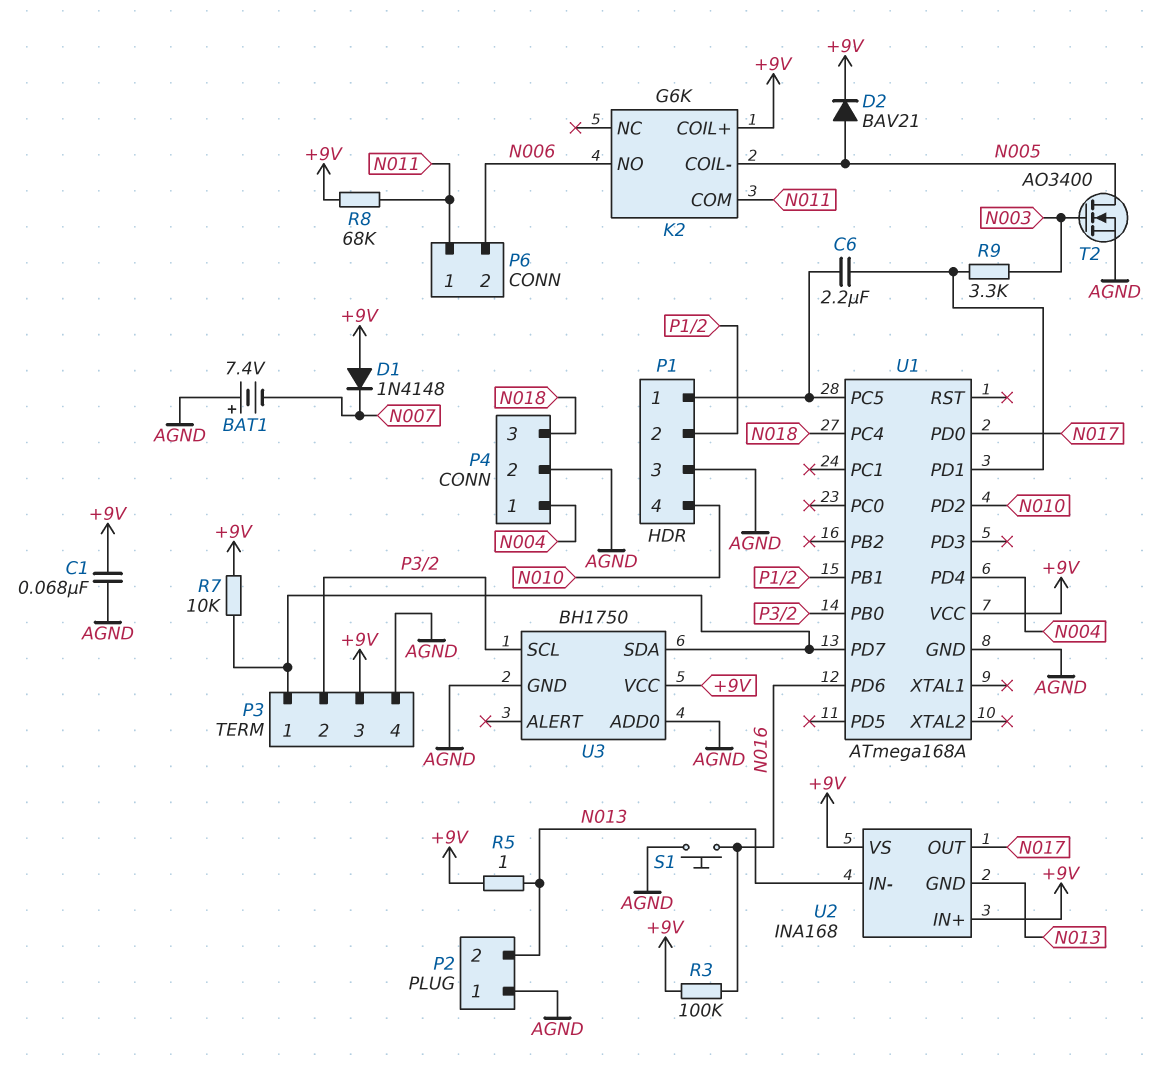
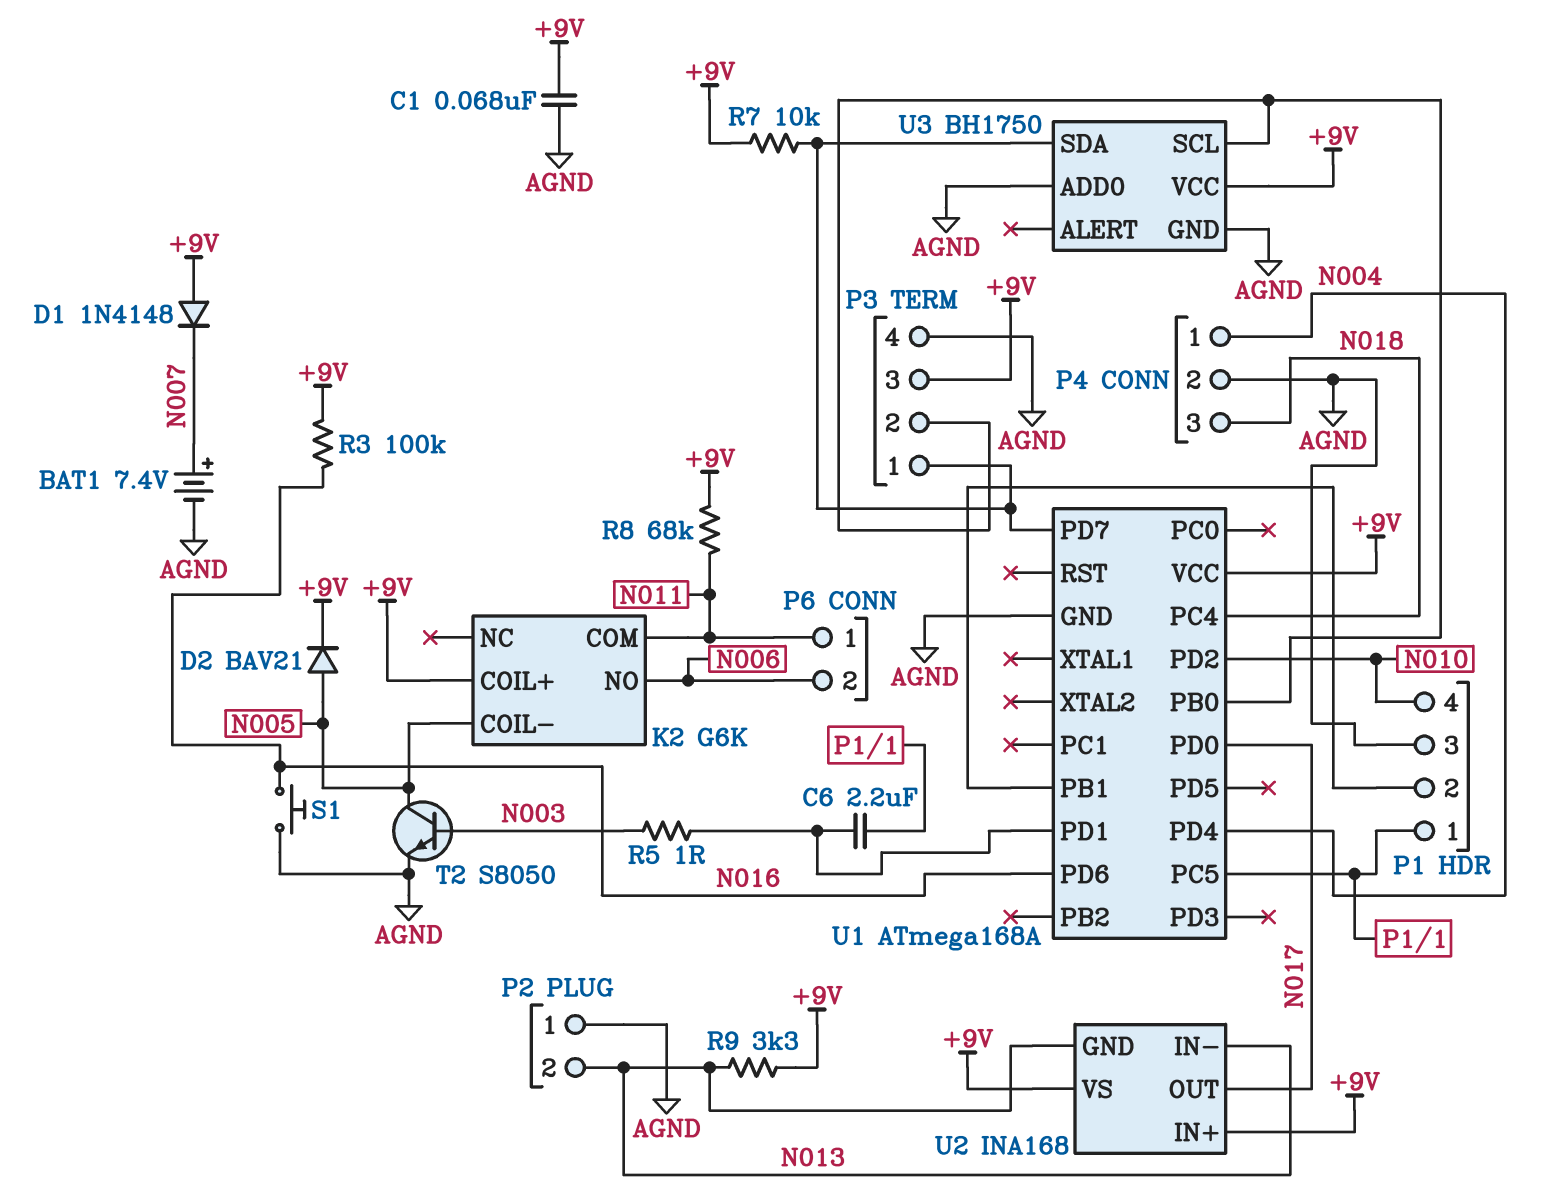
BAT1: 7.4V (plus AGND, minus N007) -> 7.4V (plus N007, minus AGND)
R5: 1 (+9V, N013) -> 1 (N003, U1/PD1)
R9: 3.3k (N003, U1/PD1) -> 3.3k (+9V, N013)
T2: NMOS AO3400 (G N003, D N005, S AGND) -> NPN S8050 (B N003, C N005, E AGND)

